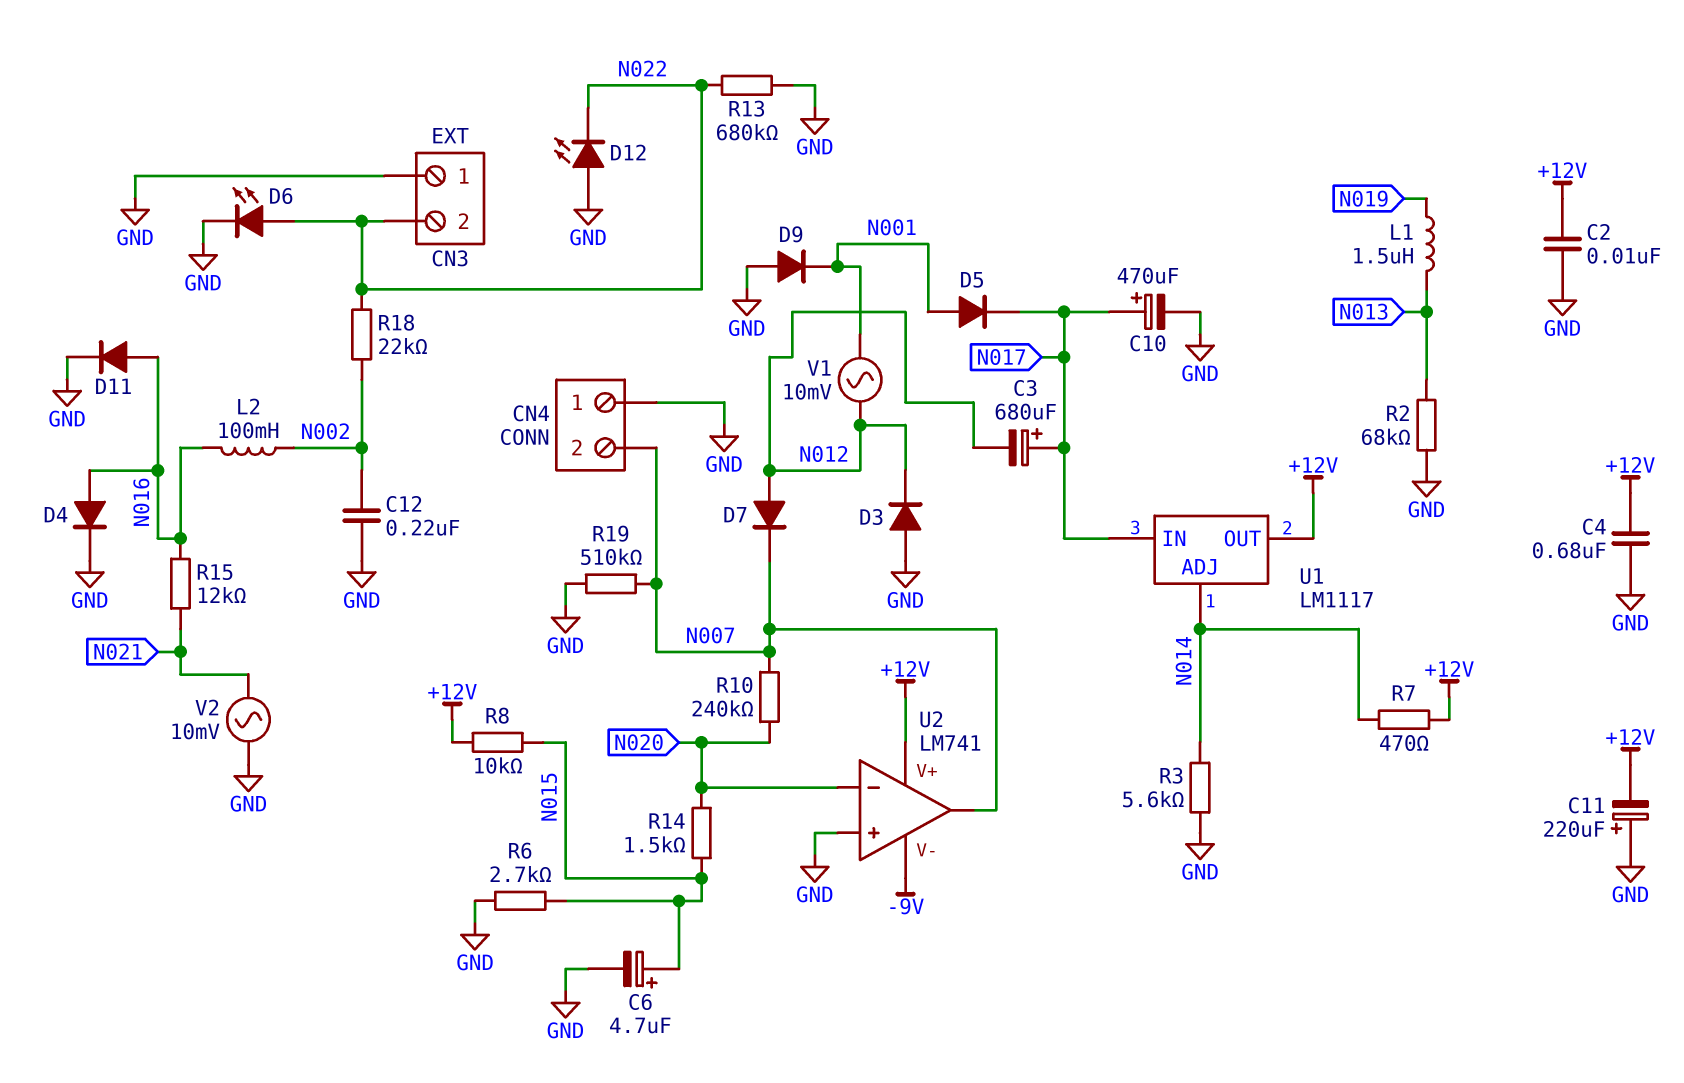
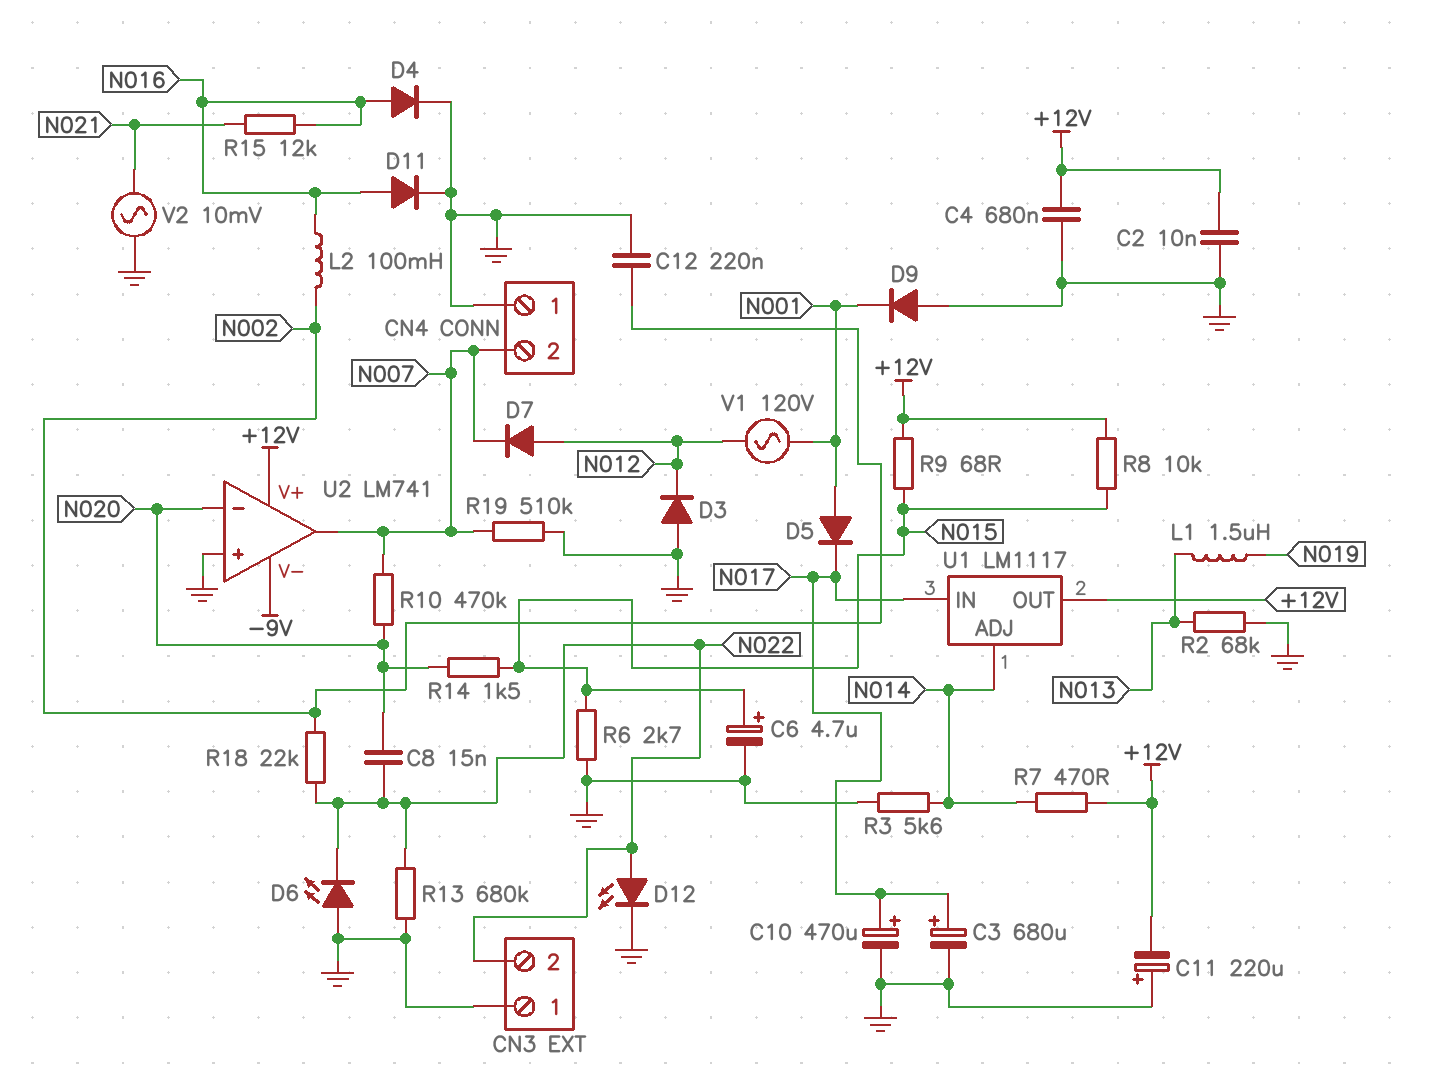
C3: 680uF (plus N017, minus N012) -> 680uF (plus N017, minus GND)
C8: none -> 15nF (N020, N022)
D6: LED (A N022, K GND) -> LED (A GND, K N022)
D12: LED (A GND, K N022) -> LED (A N022, K GND)
R9: none -> 68 (+12V, N015)
R10: 240k (N007, N020) -> 470k (N007, N020)
V1: AC 10mV (N001, N012) -> AC 120V (N001, N012)

